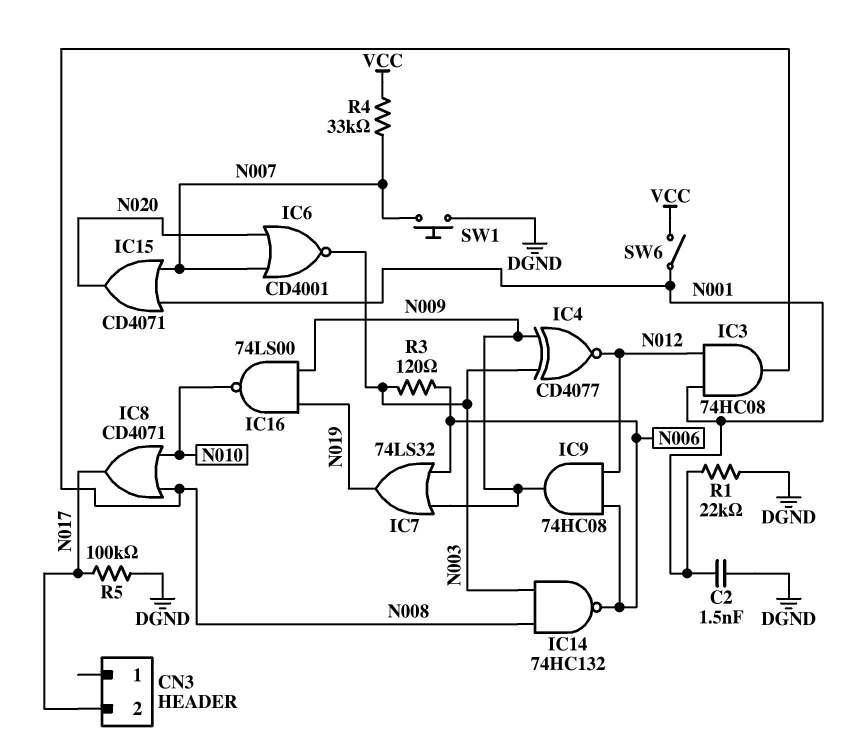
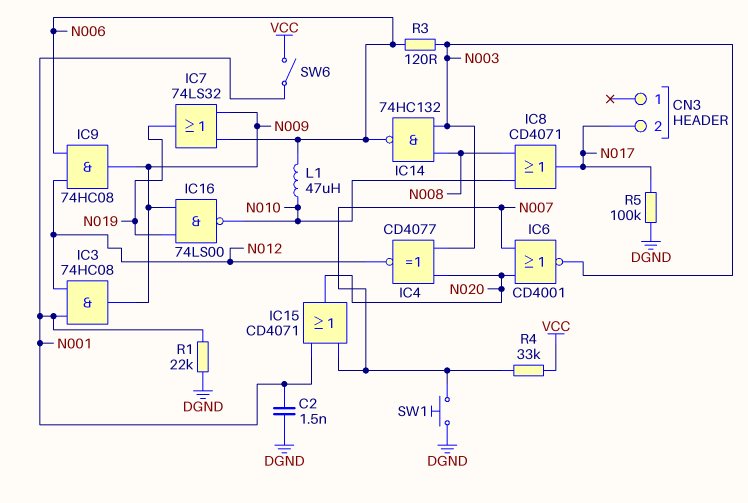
IC3: AND 74HC08 (in N001, in N012, out N008) -> AND 74HC08 (in N001, in N012, out N009)
IC4: XNOR CD4077 (in N003, in N009, out N012) -> XNOR CD4077 (in N003, in N020, out N012)
L1: none -> 47uH (N006, N010)

